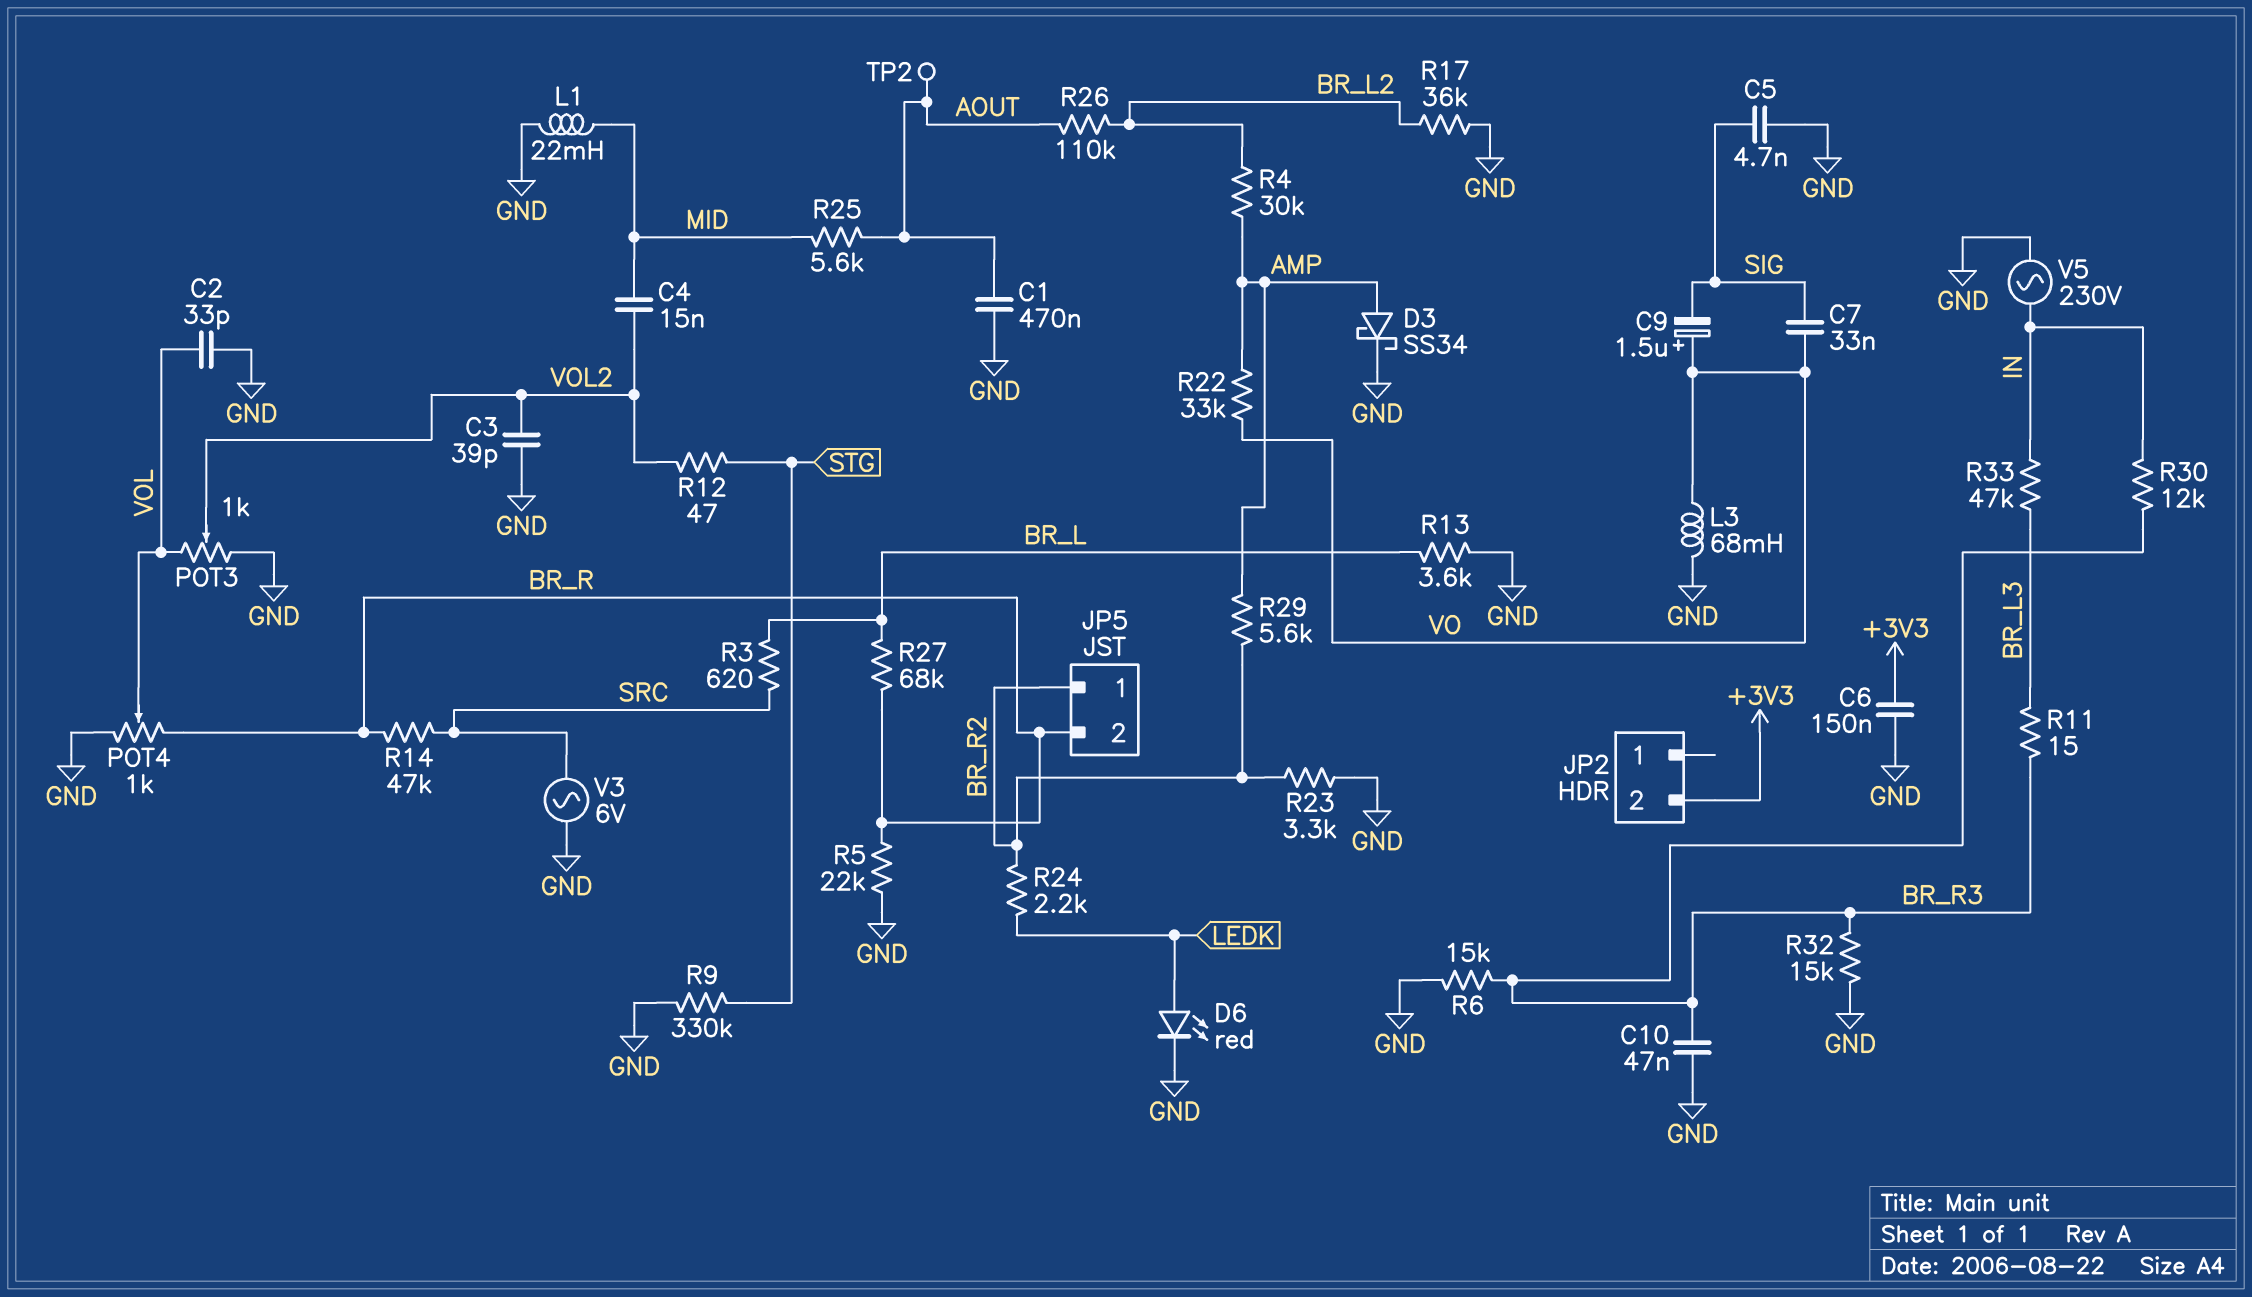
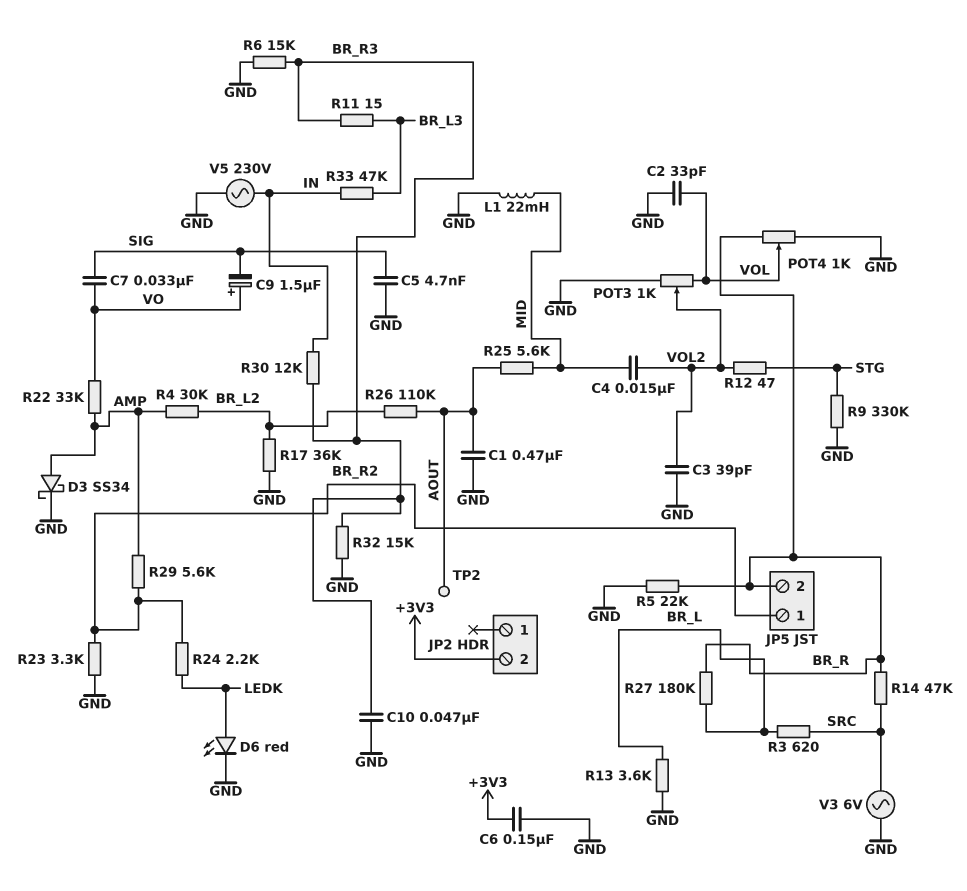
L3: 68mH (GND, VO) -> none
R27: 68k (BR_L, BR_R) -> 180k (BR_L, BR_R)

